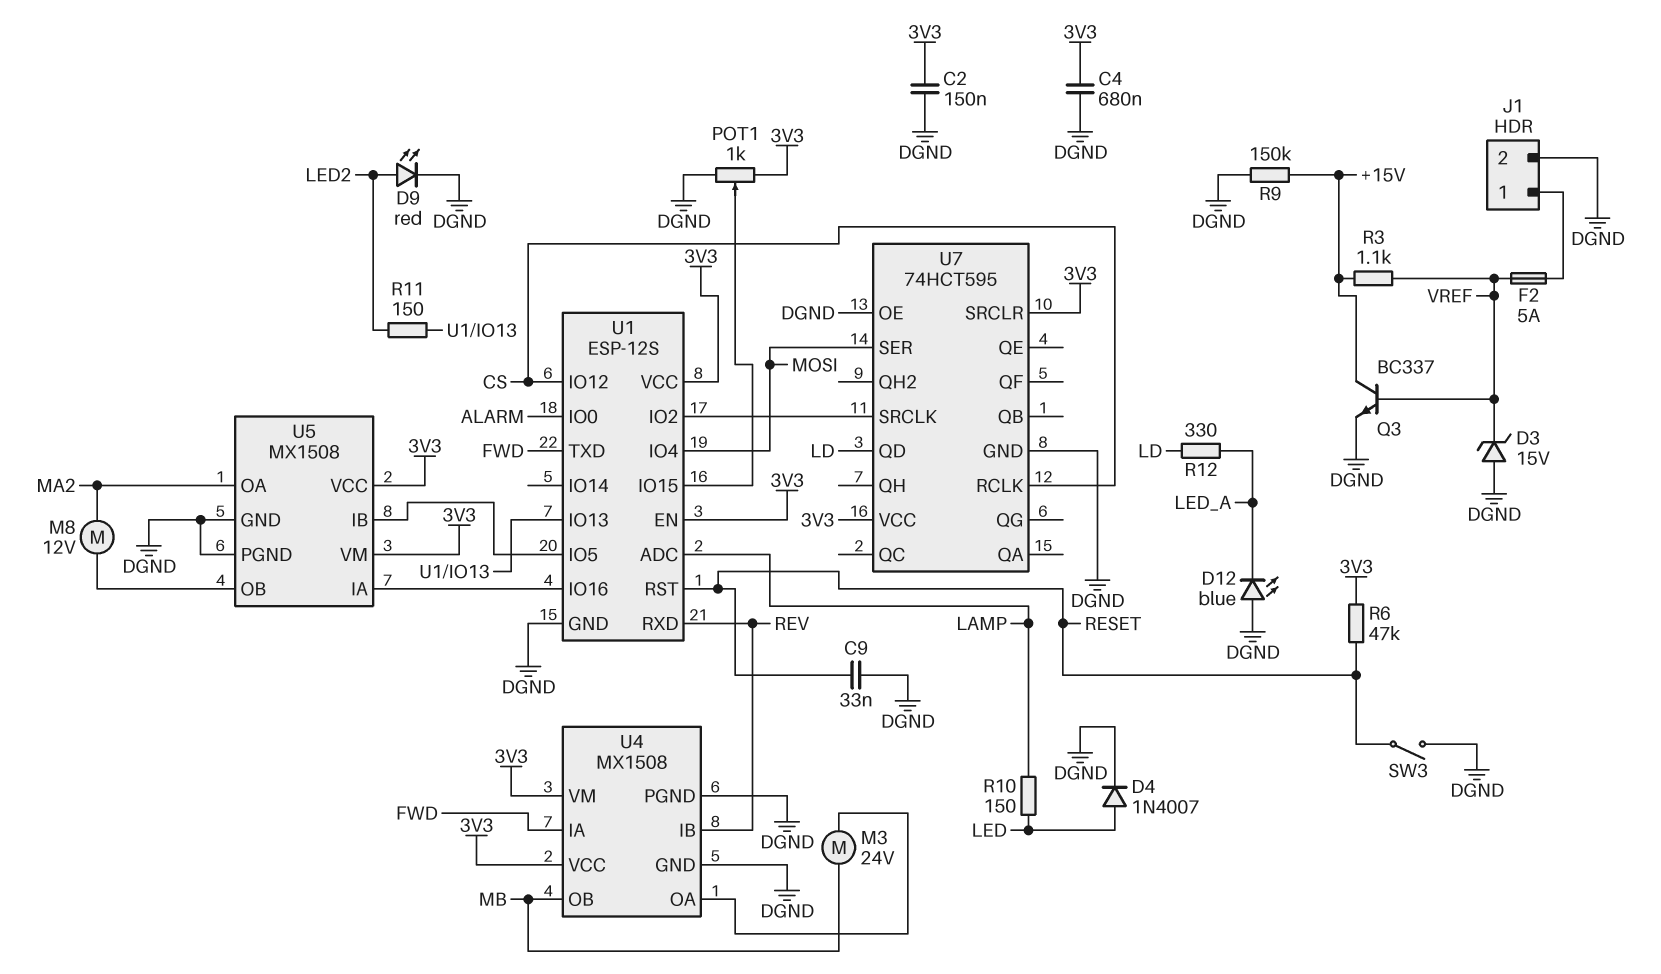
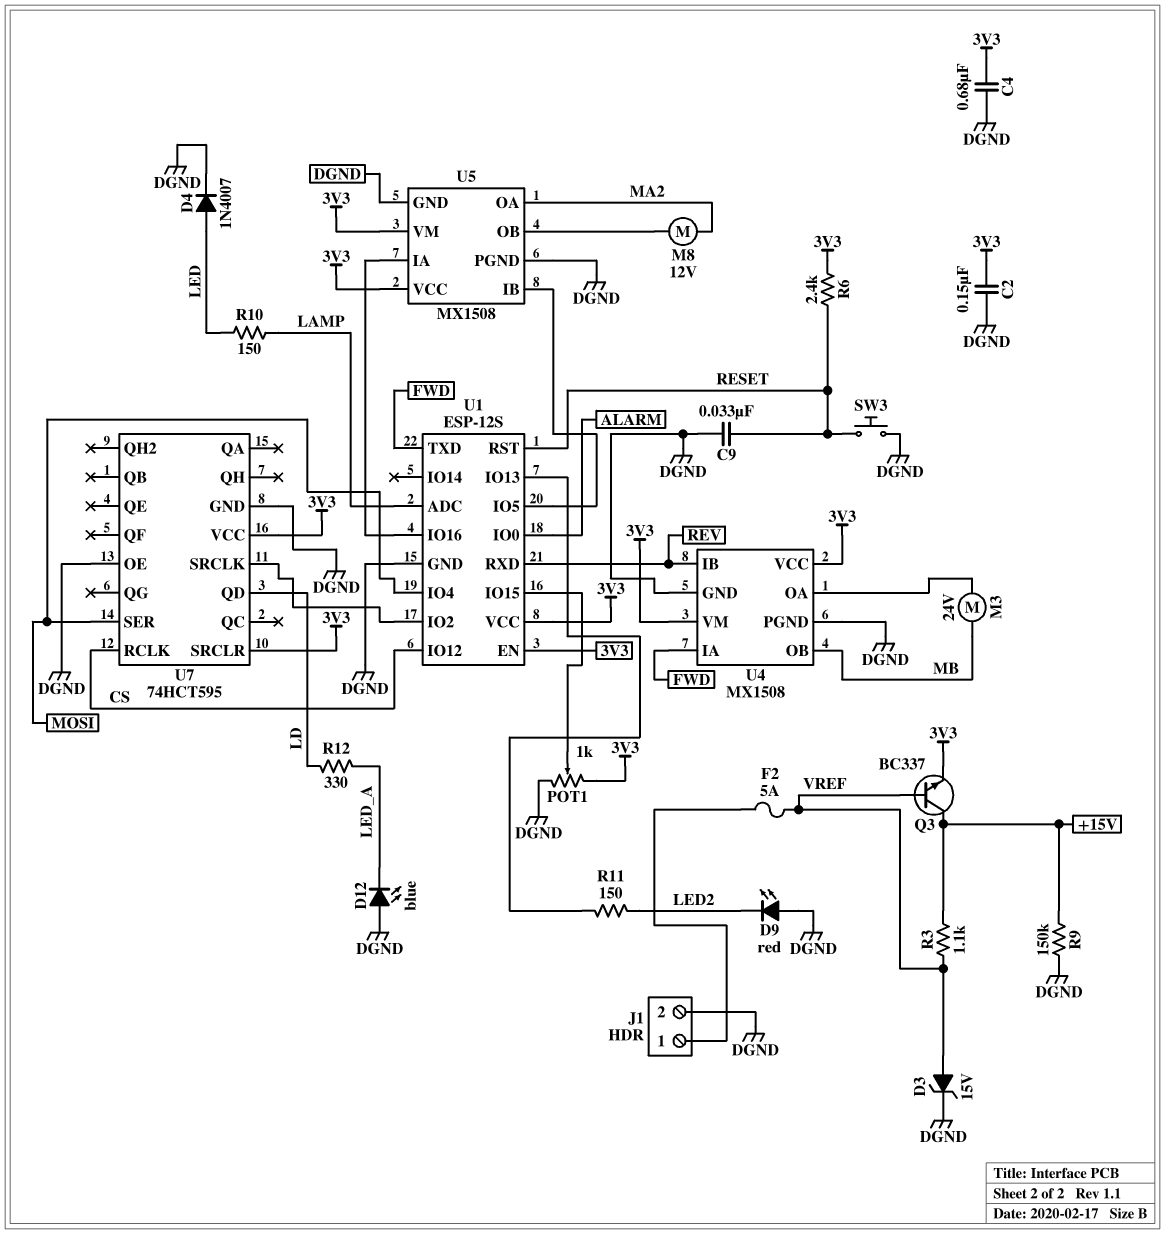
D3: zener 15V (A DGND, K VREF) -> zener 15V (A VREF, K DGND)
D9: LED red (A LED2, K DGND) -> LED red (A DGND, K LED2)
Q3: NPN BC337 (B VREF, C +15V, E DGND) -> NPN BC337 (B VREF, C +15V, E 3V3)
R6: 47k (3V3, RESET) -> 2.4k (3V3, RESET)
SW3: switch (DGND, RESET) -> button (DGND, RESET)

